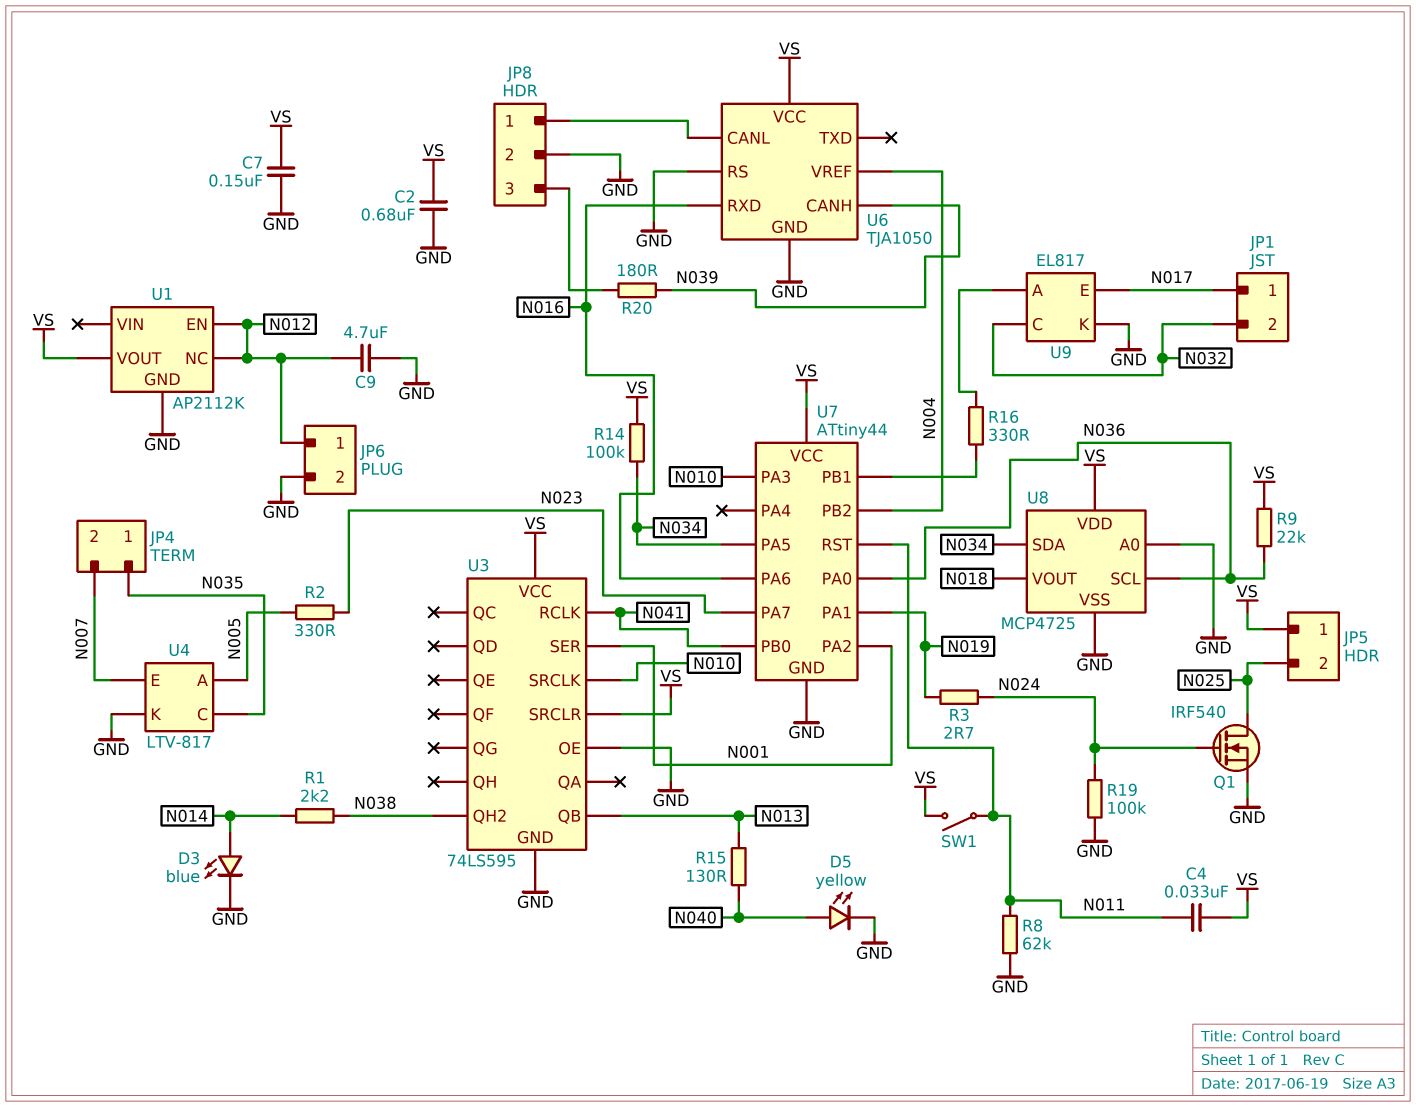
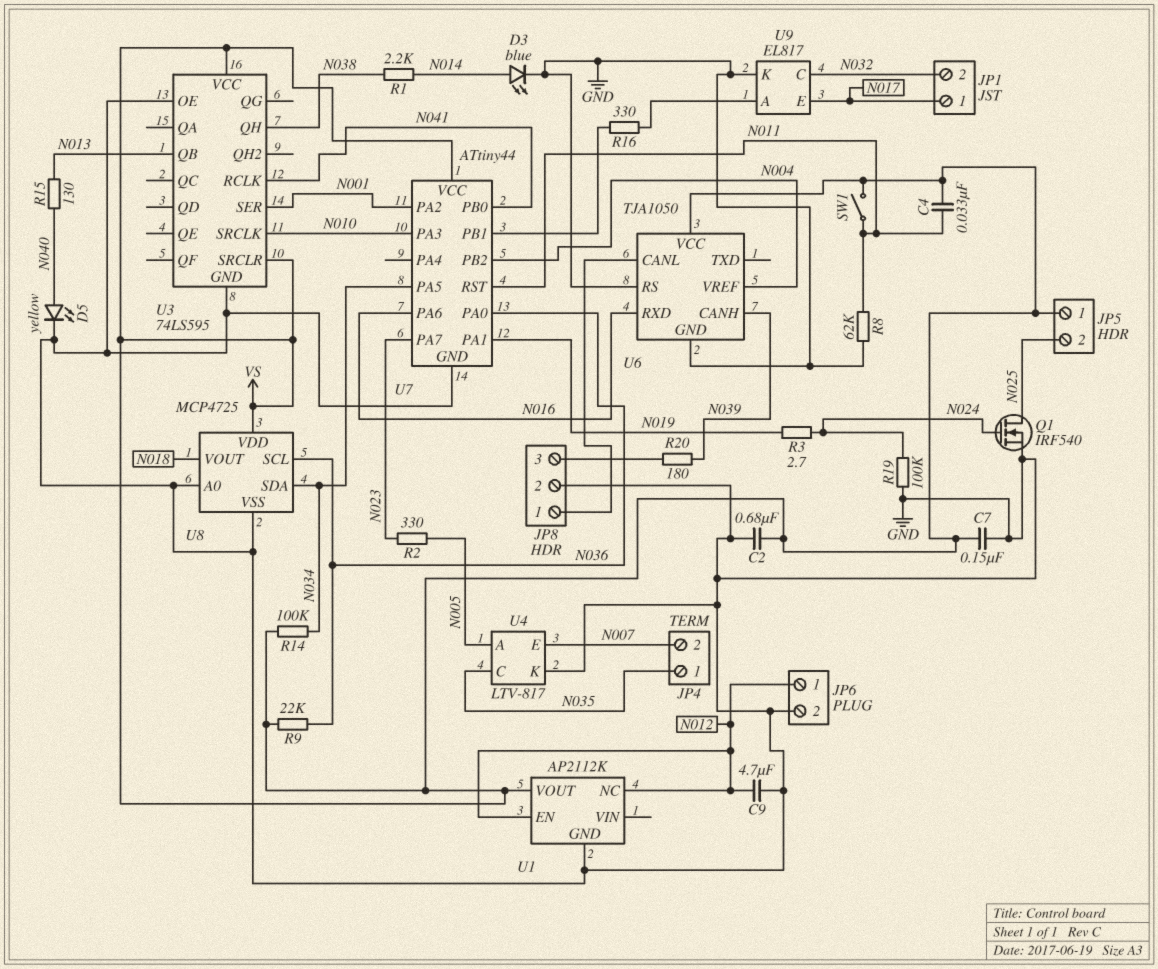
U3 pin QH: none -> N038
U3 pin QH2: N038 -> none

